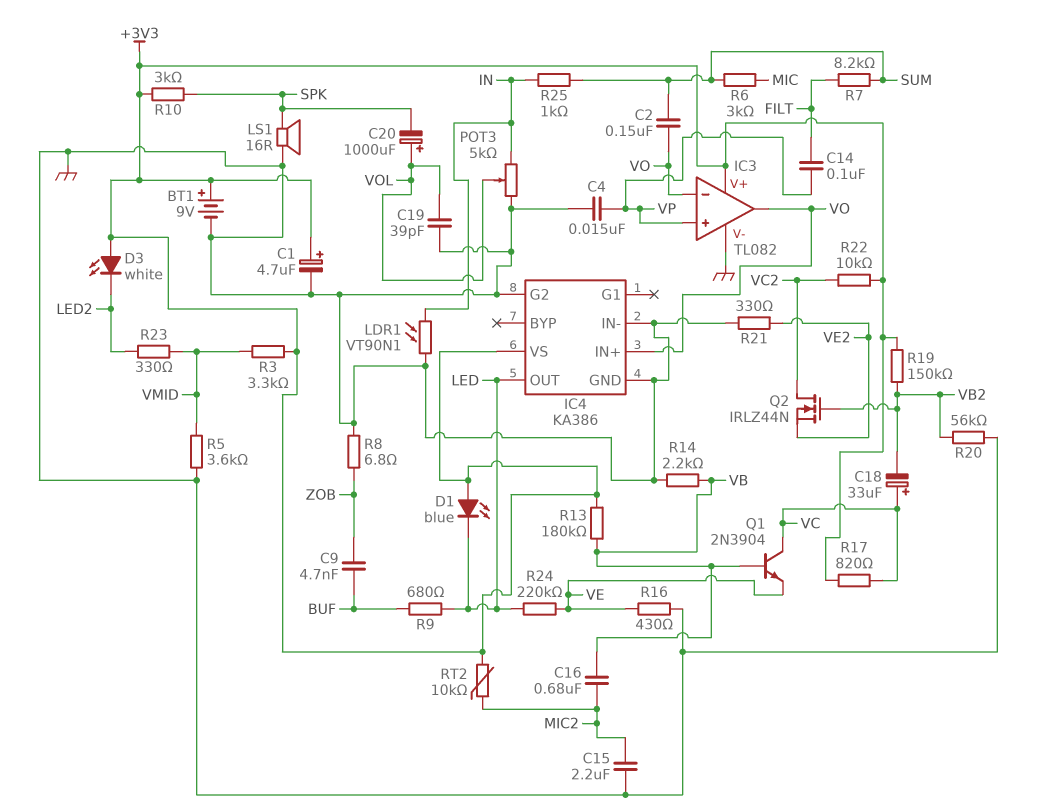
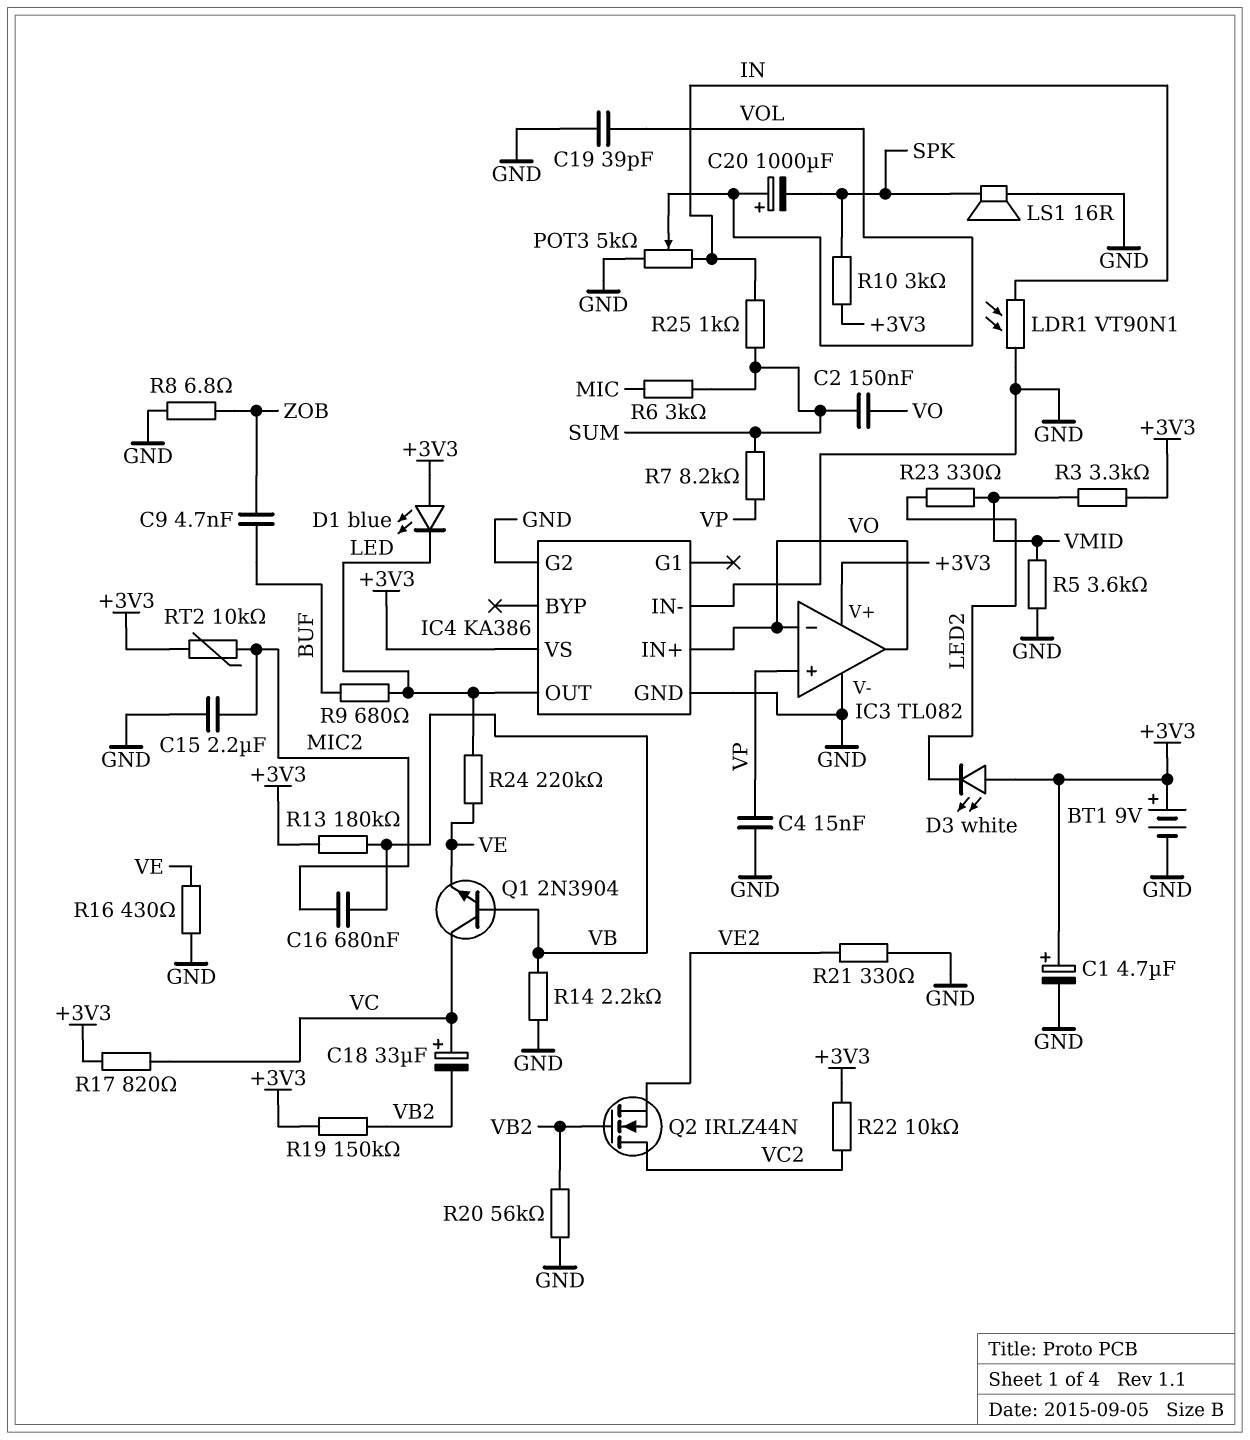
C14: 100nF (FILT, VP) -> none
R7: 8.2k (FILT, SUM) -> 8.2k (SUM, VP)

